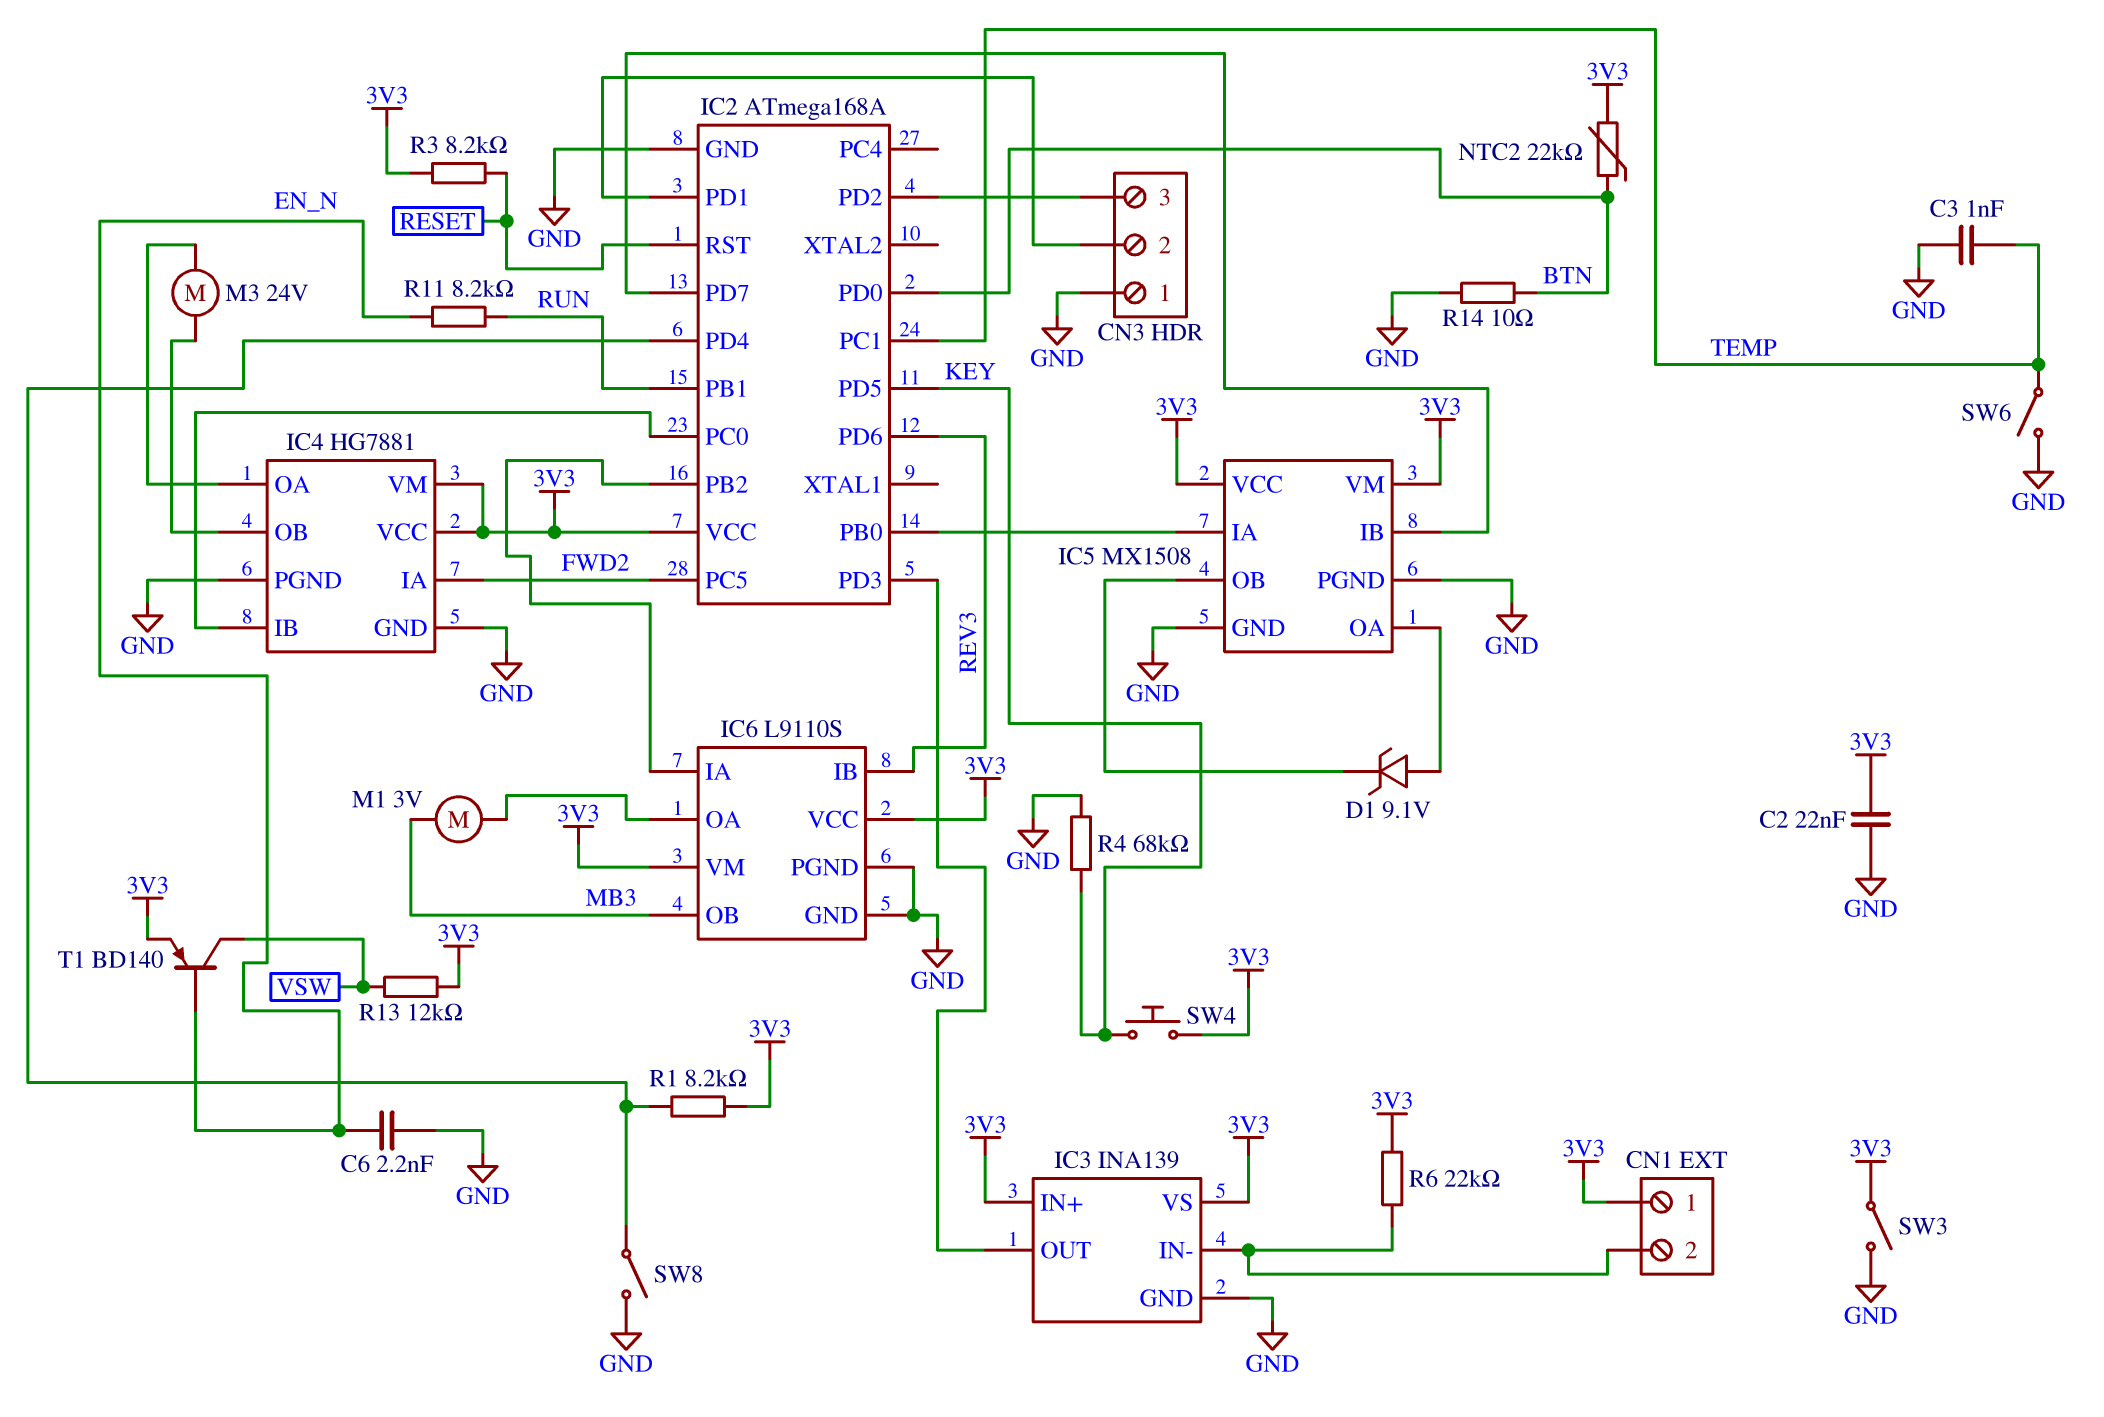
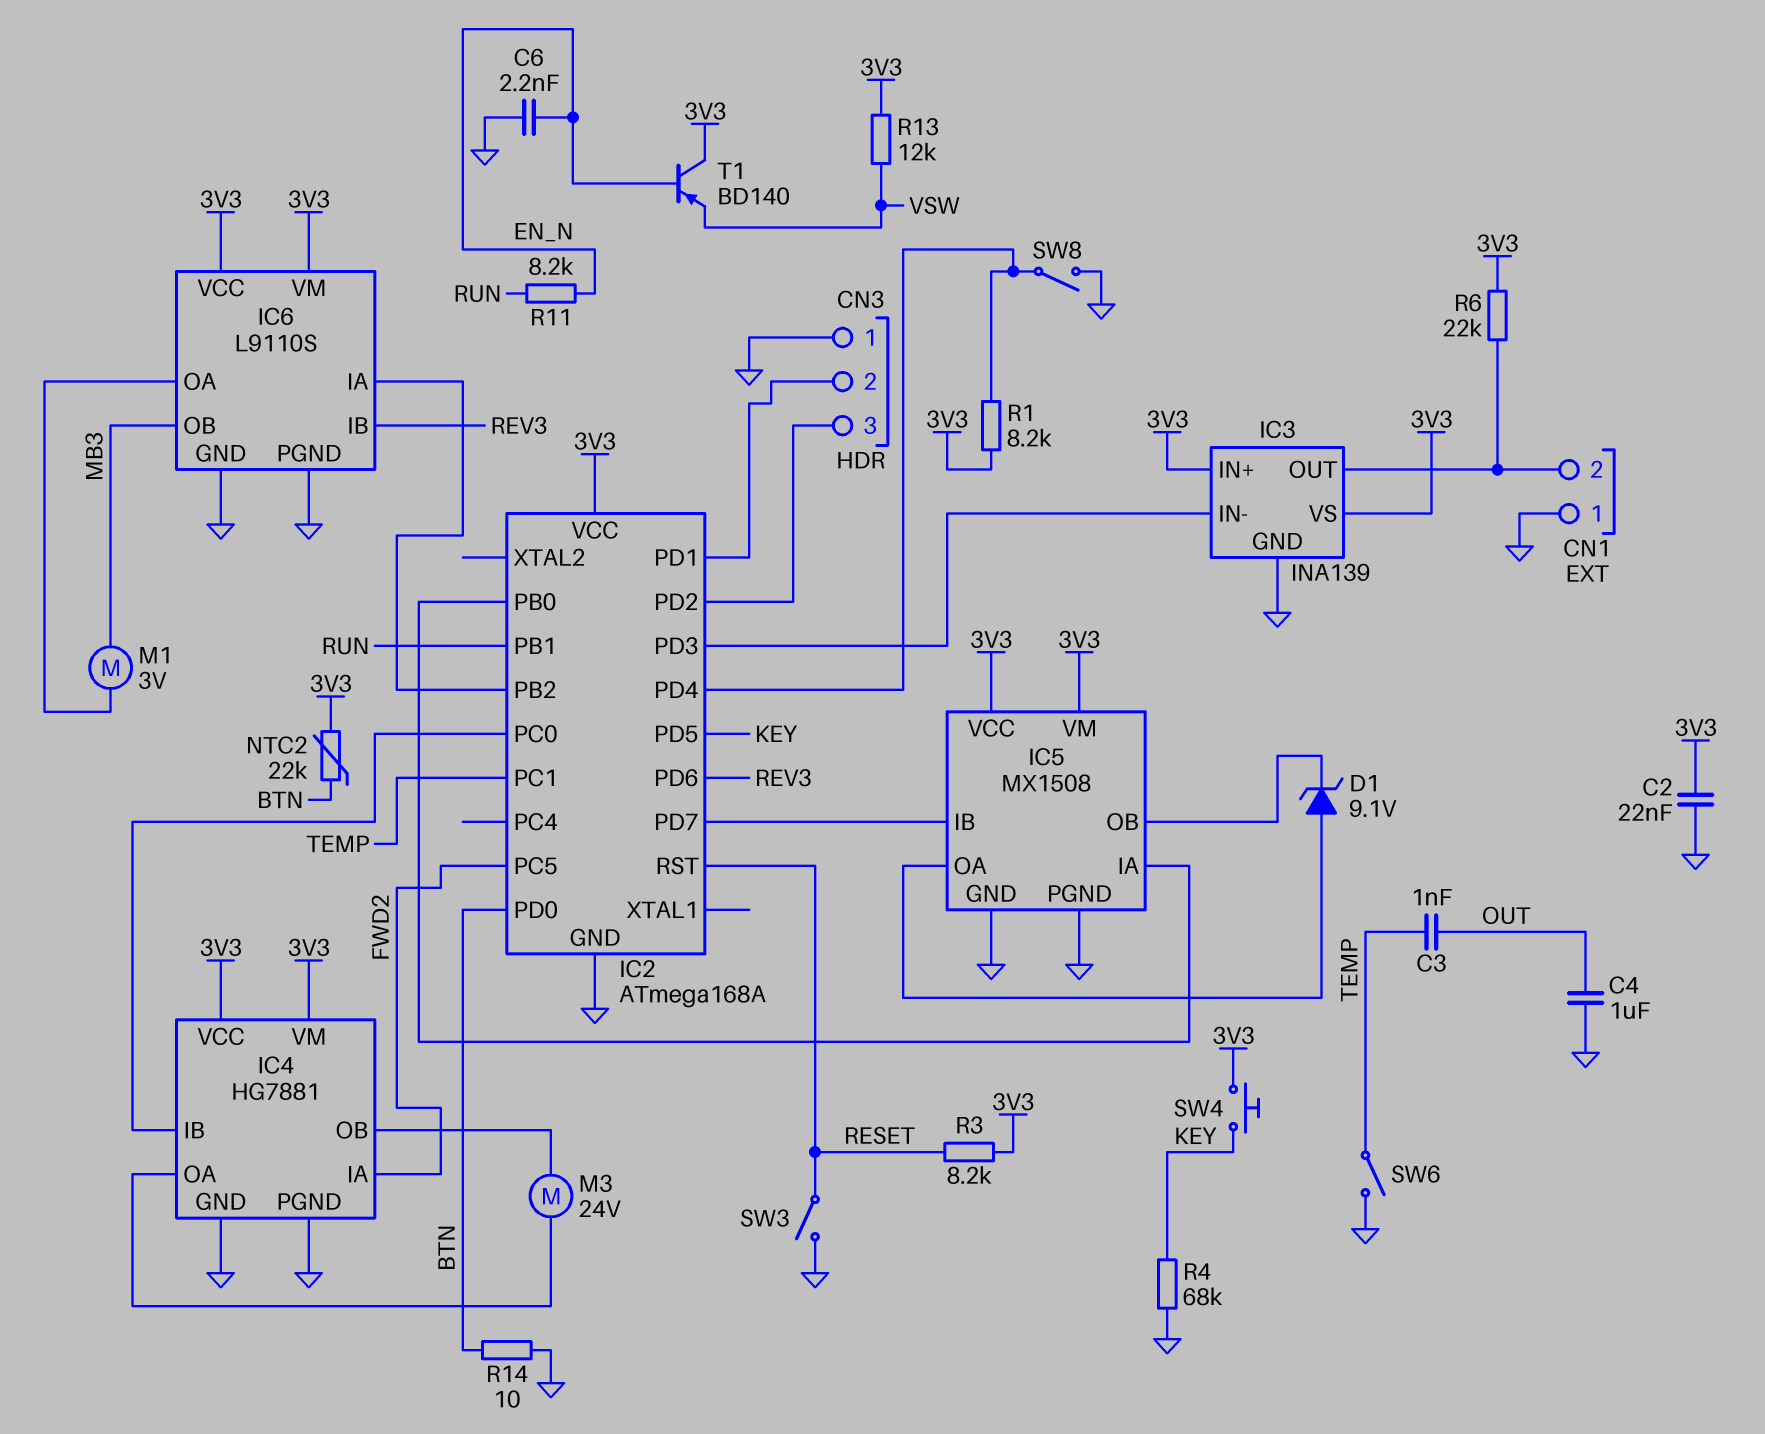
C3: 1nF (GND, TEMP) -> 1nF (OUT, TEMP)
C4: none -> 1uF (GND, OUT)
CN1 pin 1: 3V3 -> GND
IC3 pin IN-: CN1/2 -> IC2/PD3
IC3 pin OUT: IC2/PD3 -> CN1/2
SW3: switch (3V3, GND) -> switch (GND, RESET)
T1: PNP BD140 (B EN_N, C VSW, E 3V3) -> PNP BD140 (B EN_N, C 3V3, E VSW)

